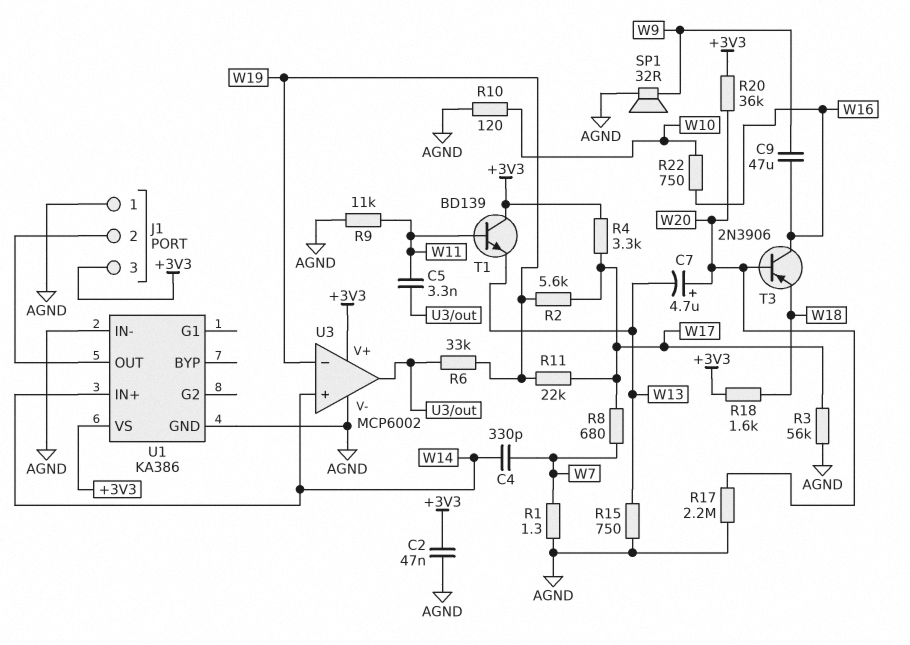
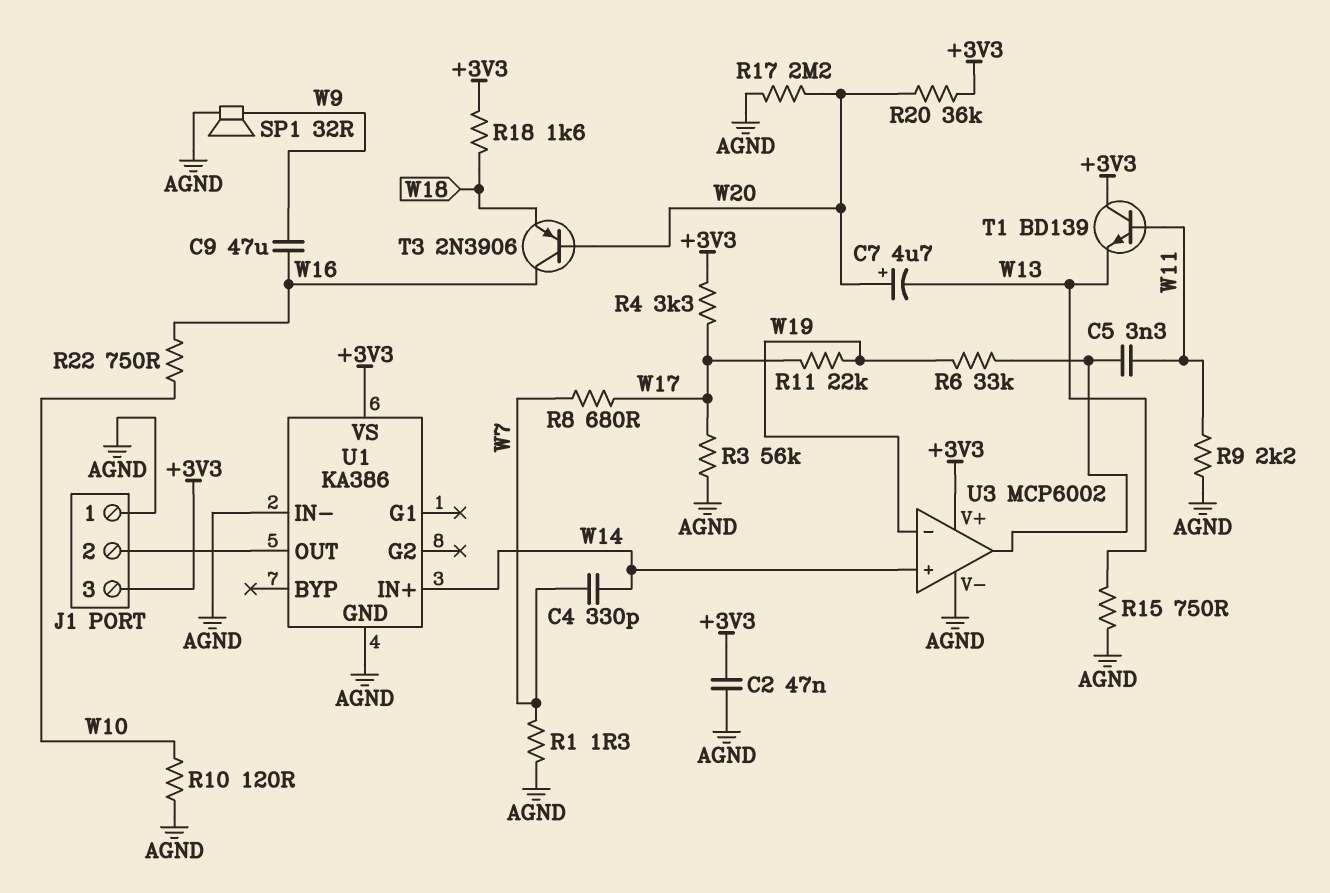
R2: 5.6k (W17, W19) -> none
R9: 11k (AGND, W11) -> 2.2k (AGND, W11)

